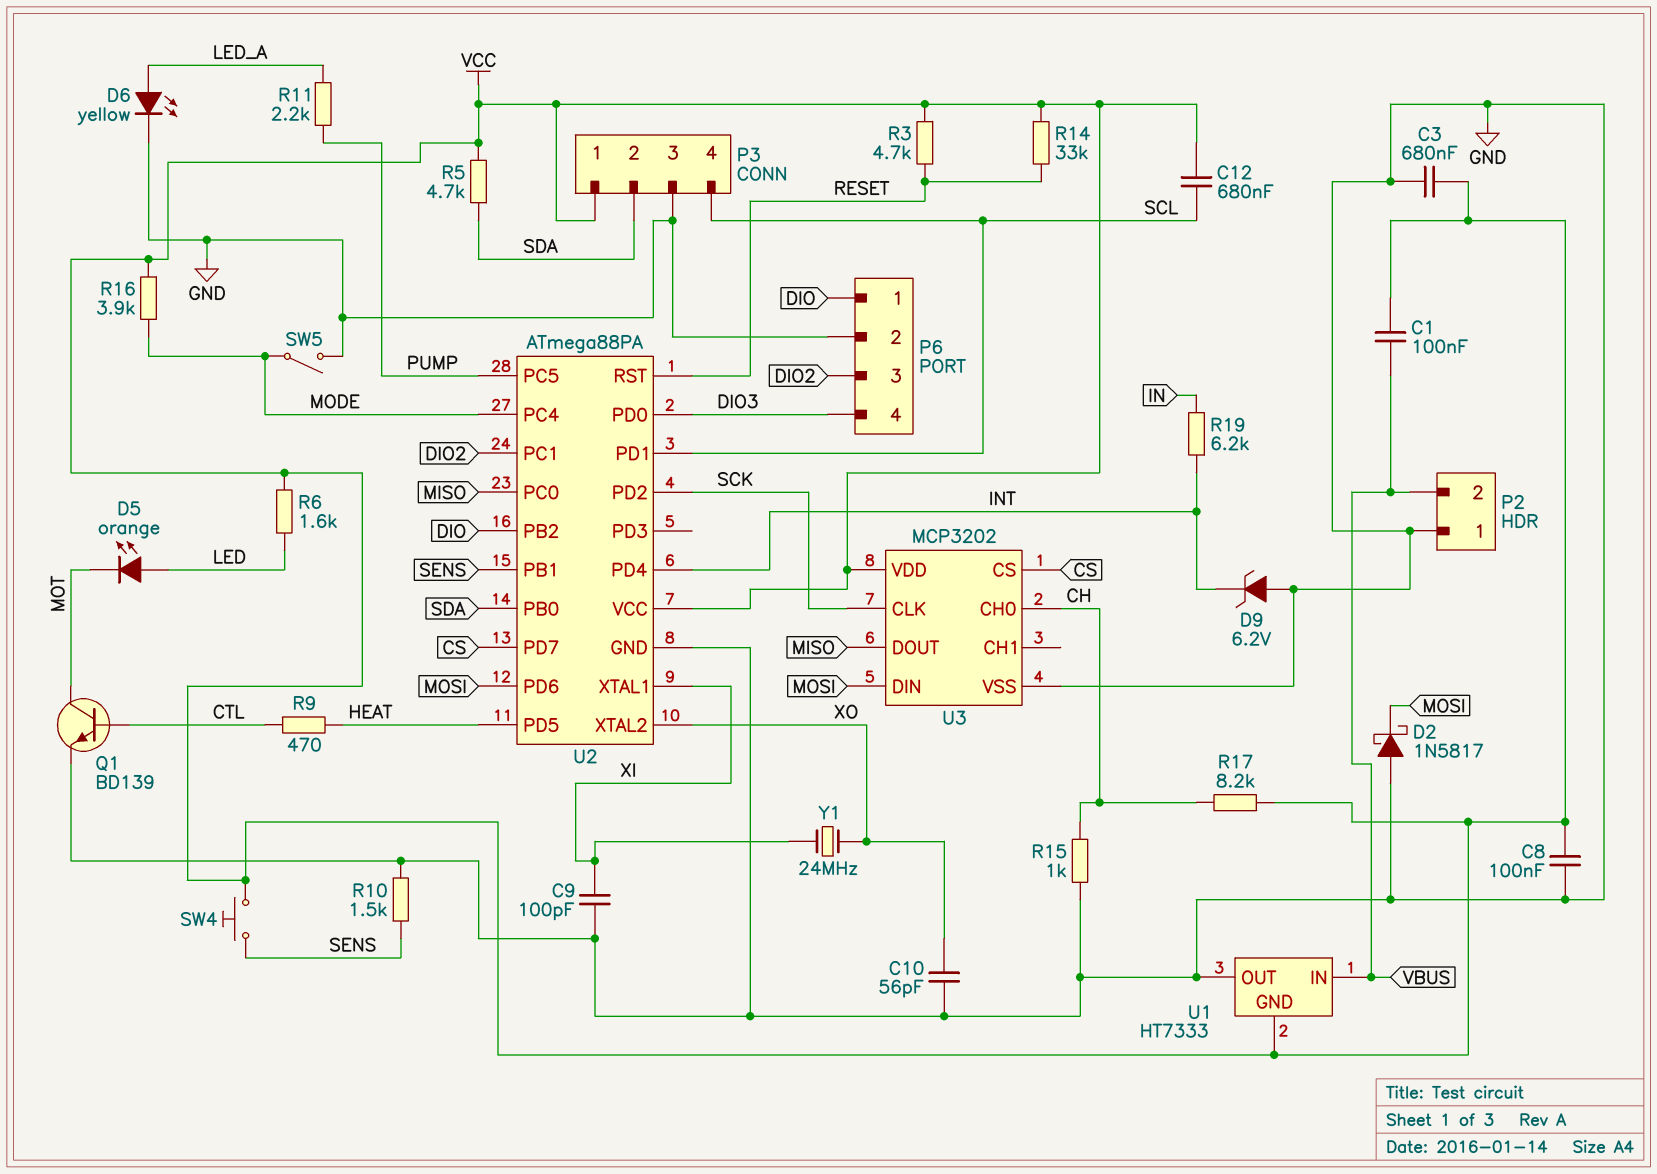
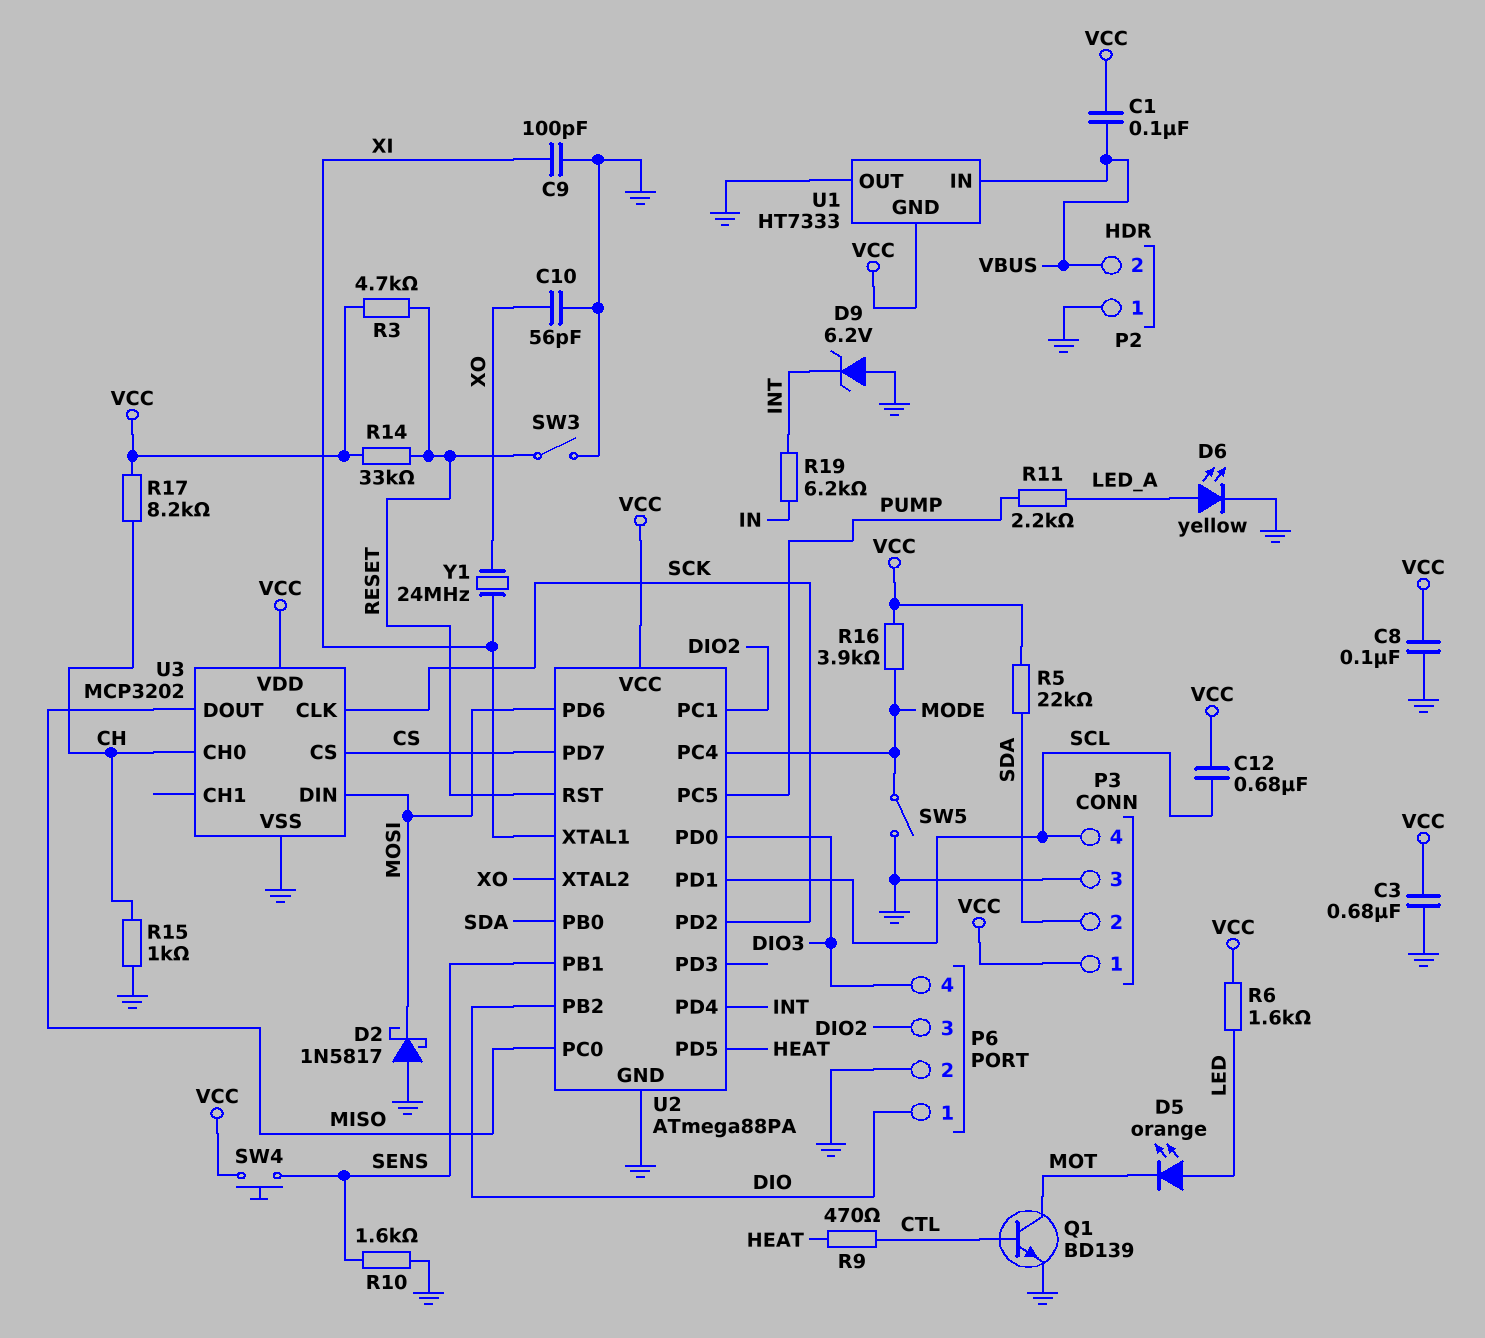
R5: 4.7k (SDA, VCC) -> 22k (SDA, VCC)
R10: 1.5k (GND, SENS) -> 1.6k (GND, SENS)
SW3: none -> switch (GND, RESET)

